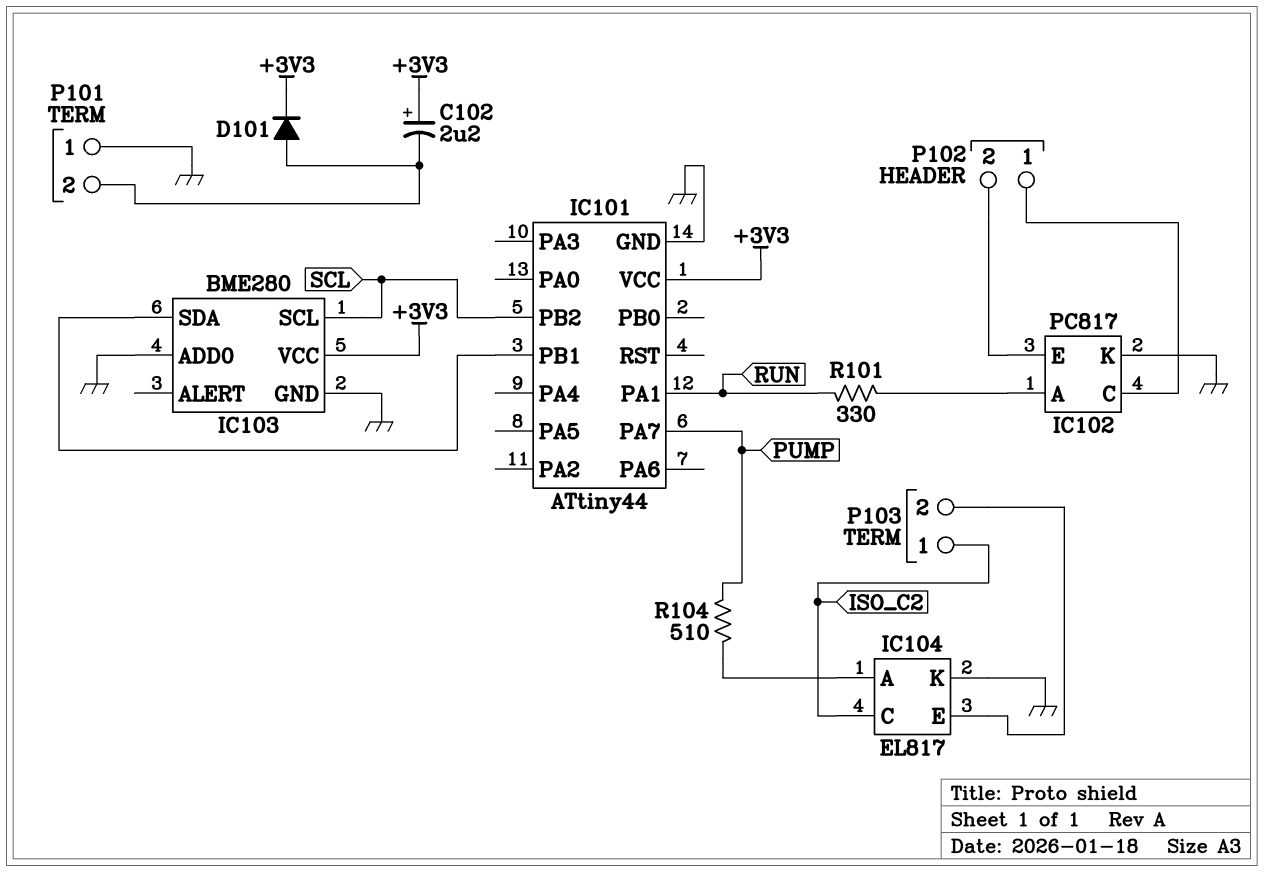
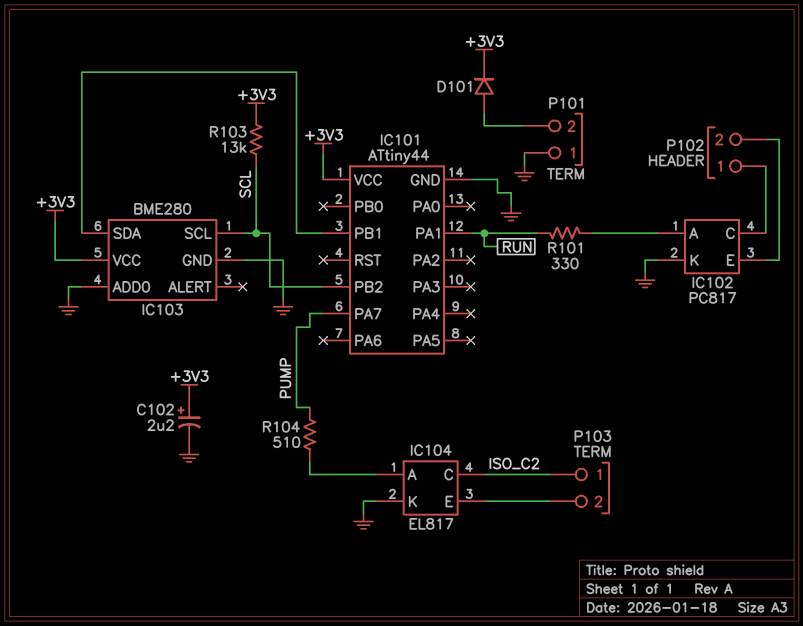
C102: 2.2uF (plus +3V3, minus P101/2) -> 2.2uF (plus +3V3, minus GND)
R103: none -> 13k (+3V3, SCL)

